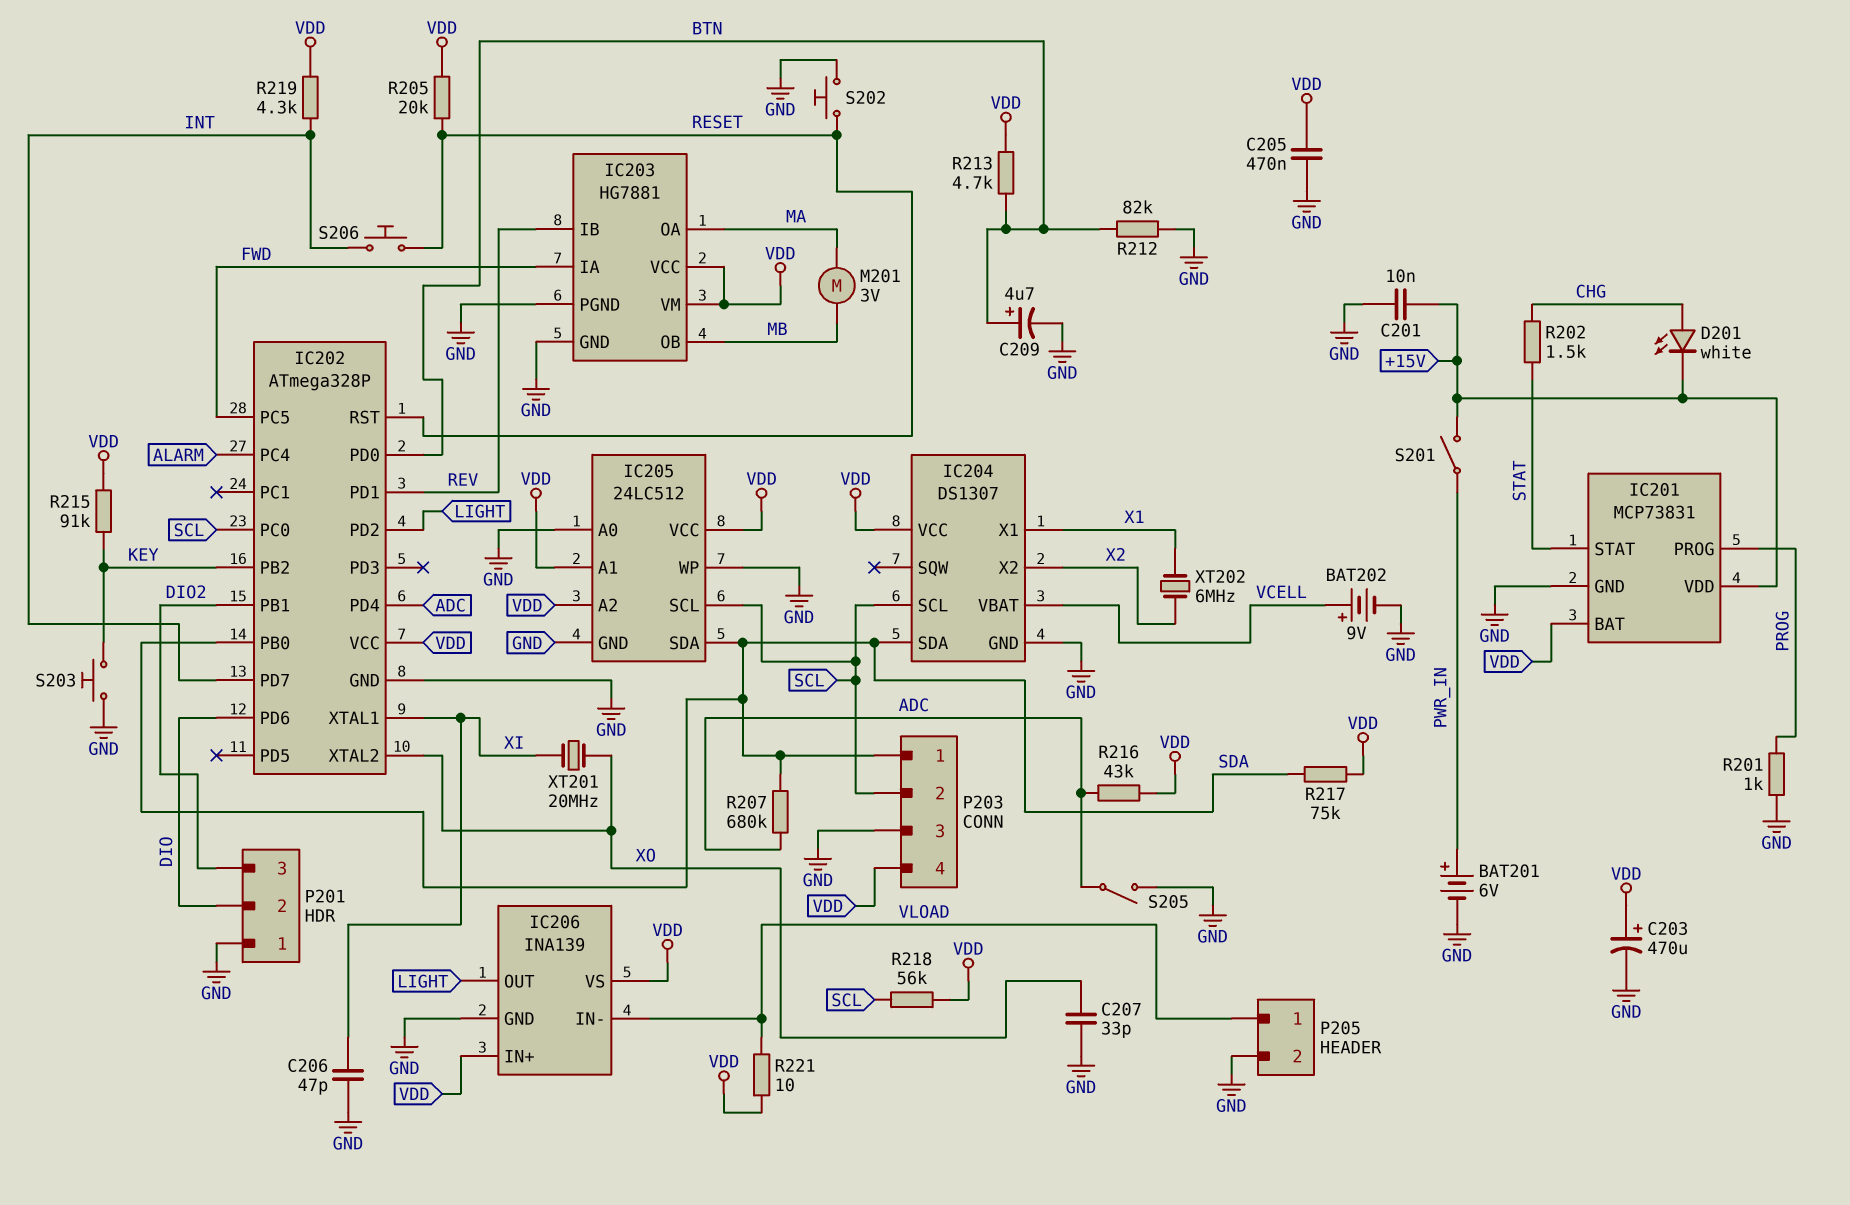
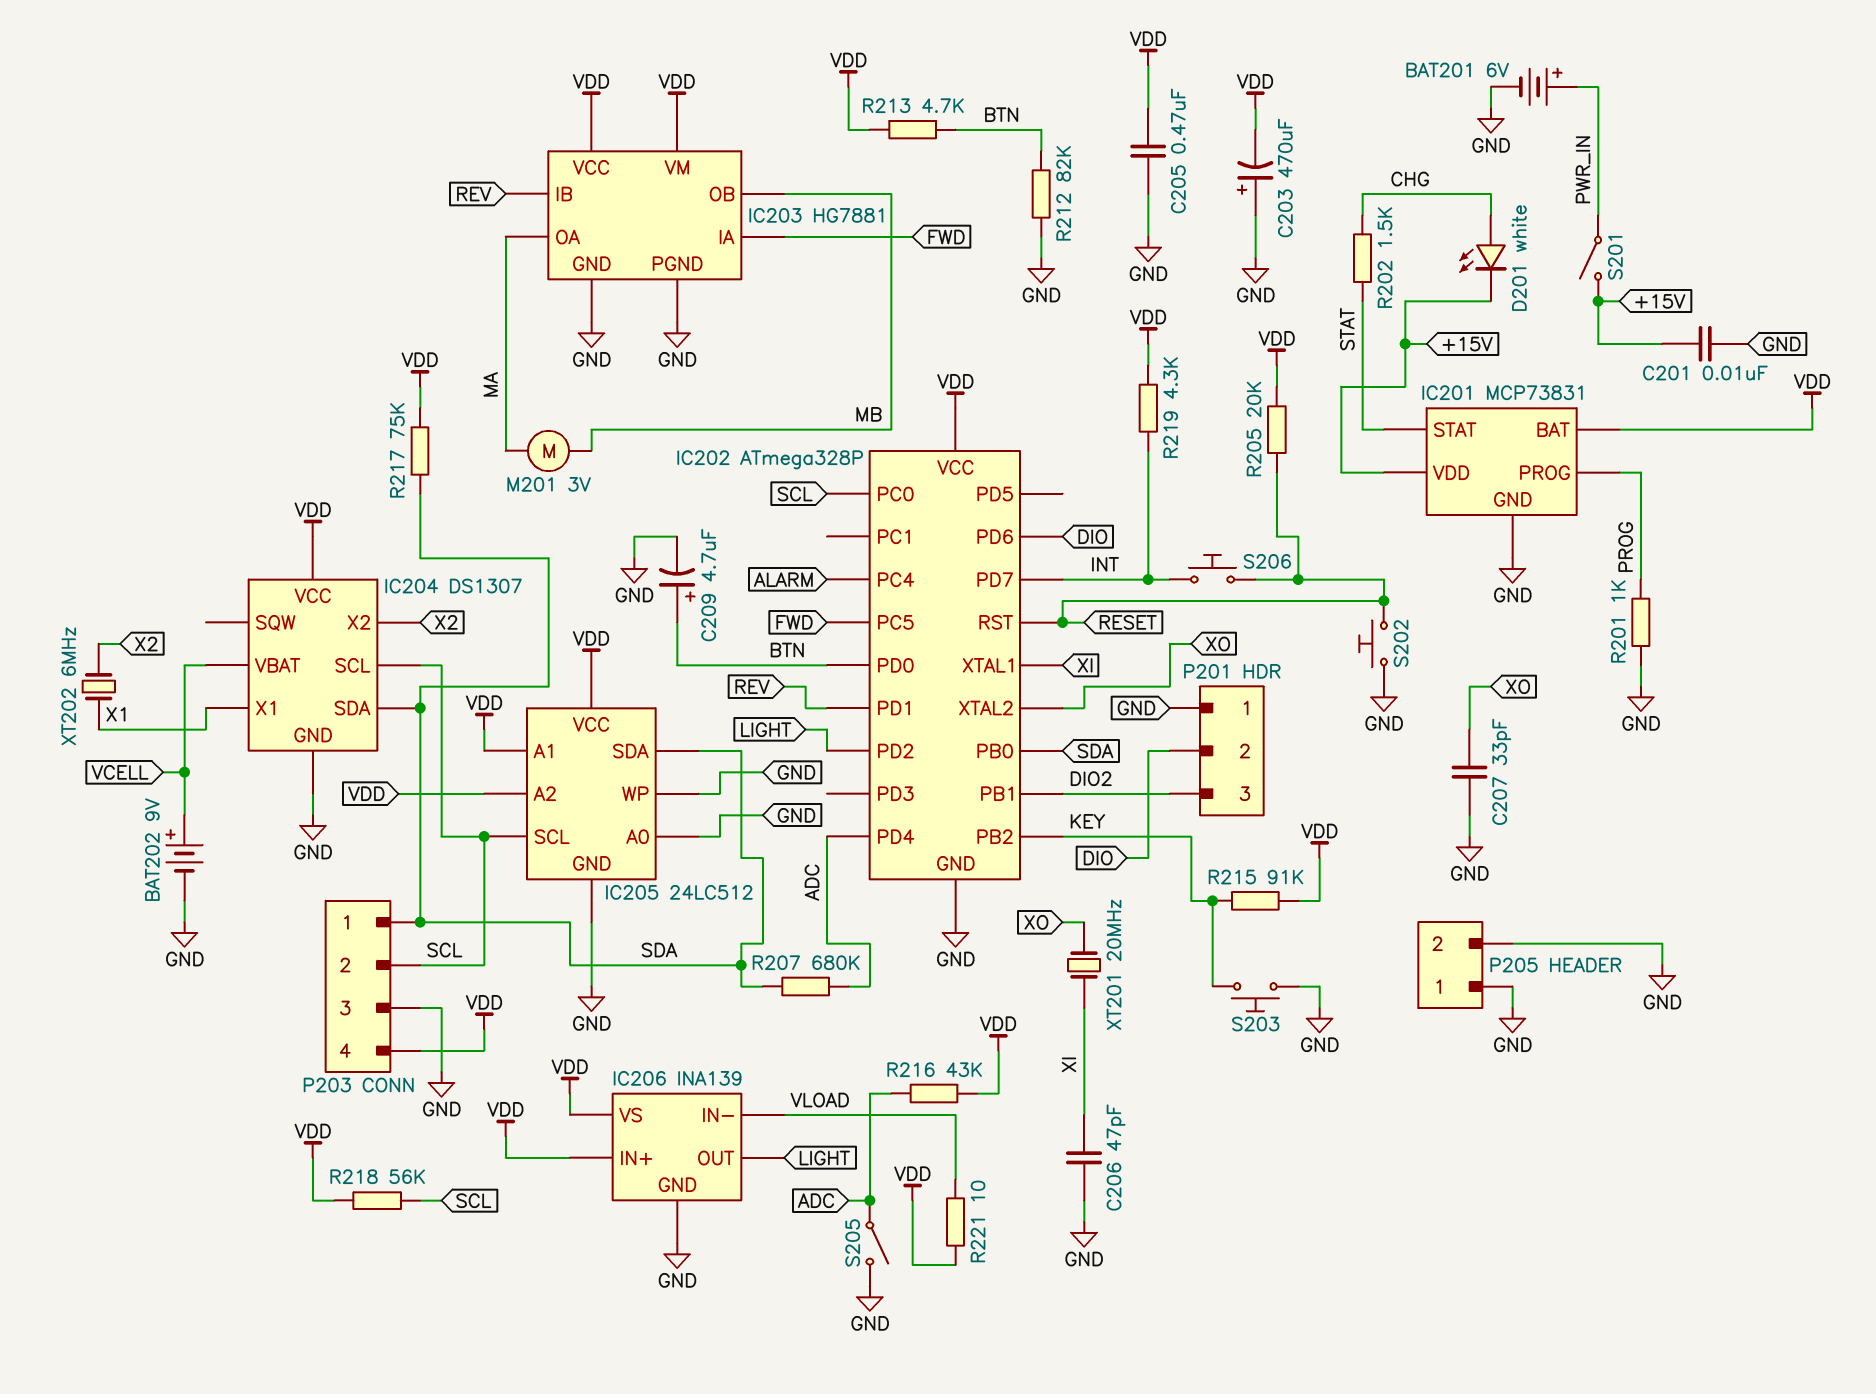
C203: 470uF (plus VDD, minus GND) -> 470uF (plus GND, minus VDD)
P205 pin 1: VLOAD -> GND

